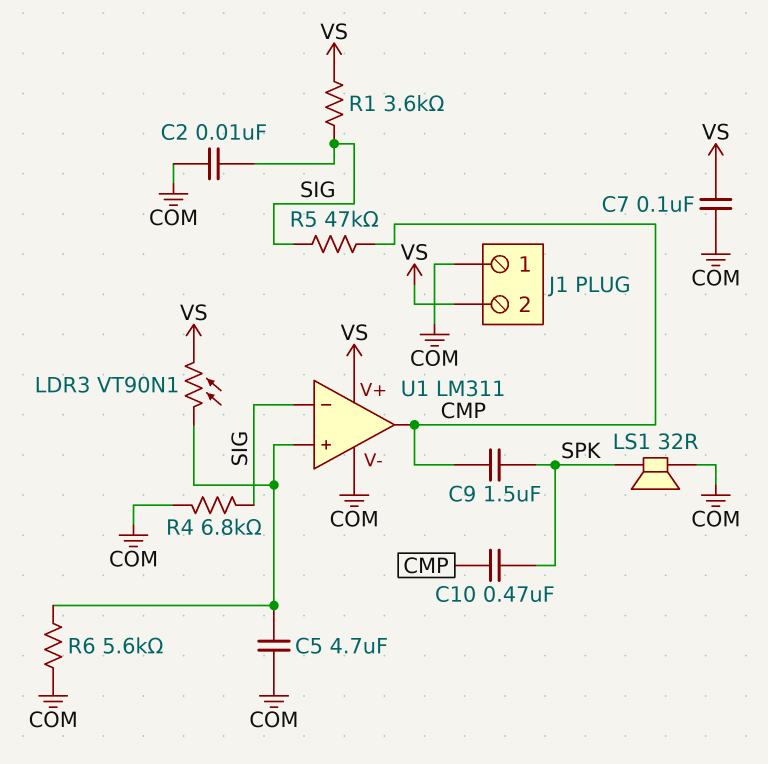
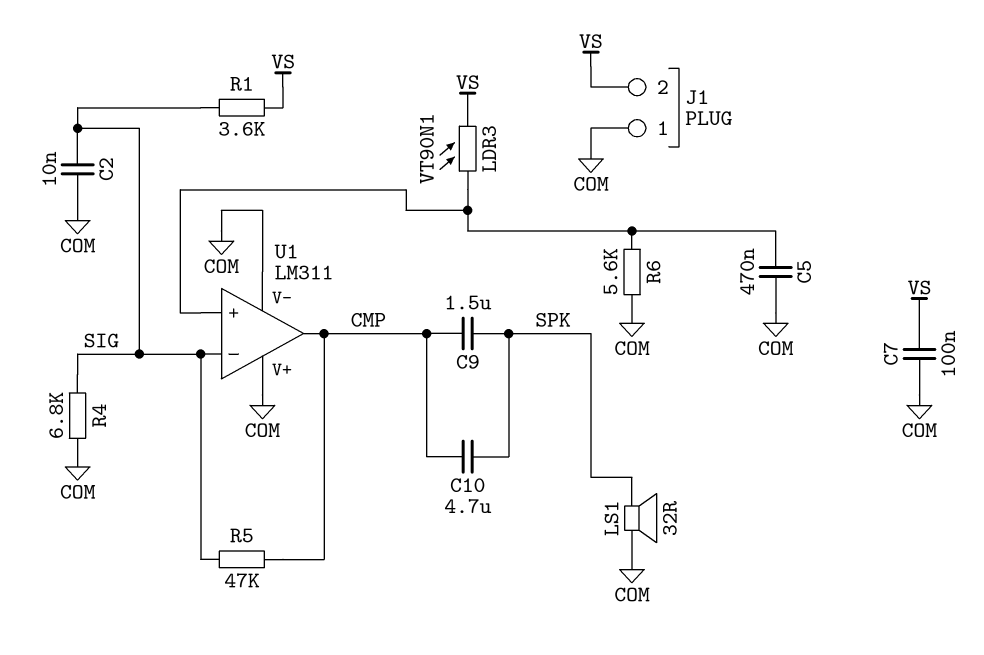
C5: 4.7uF (COM, U1/in+) -> 470nF (COM, U1/in+)
C10: 470nF (CMP, SPK) -> 4.7uF (CMP, SPK)
U1 pin V+: VS -> COM

